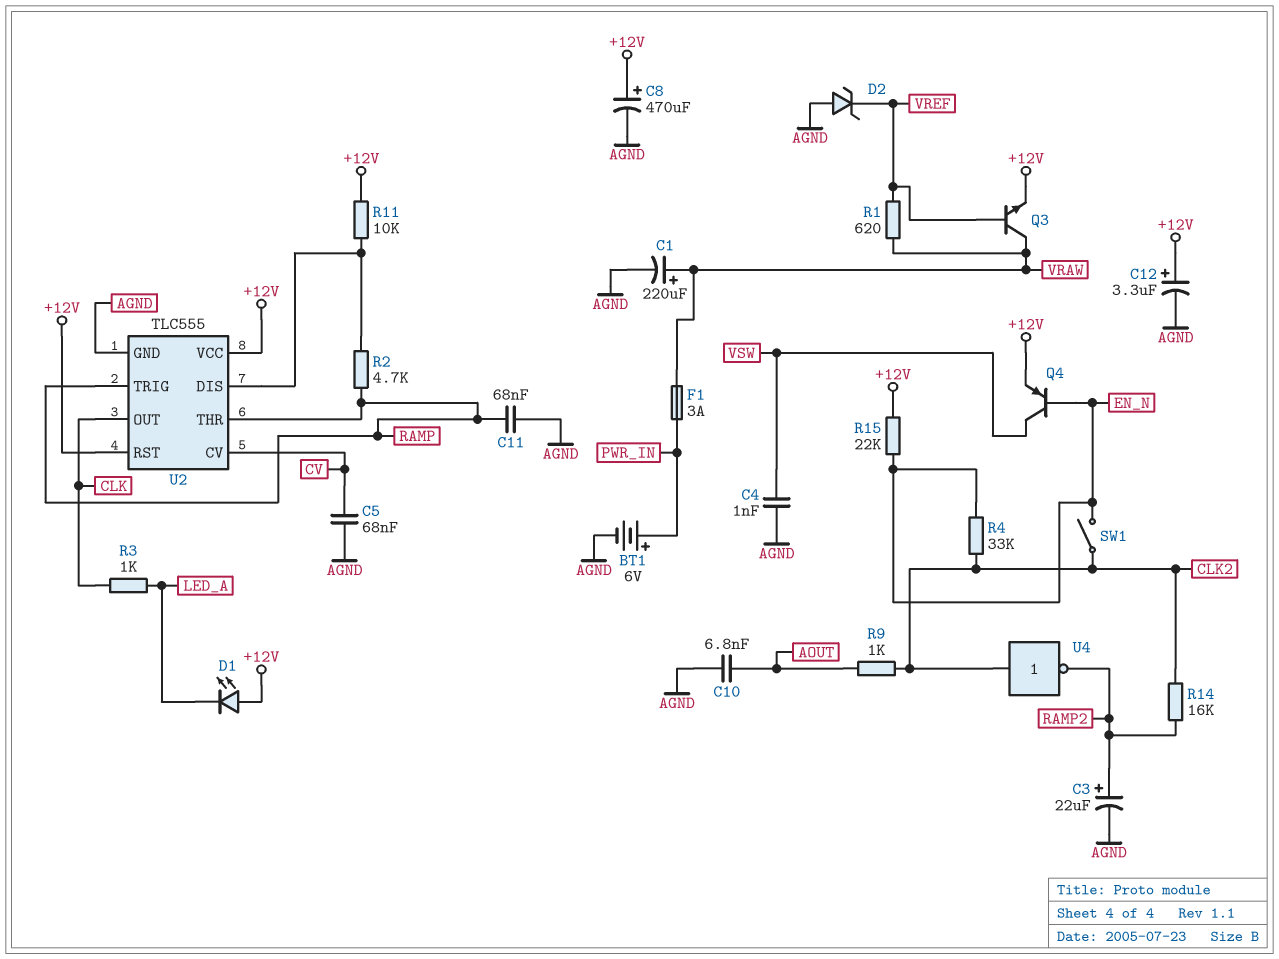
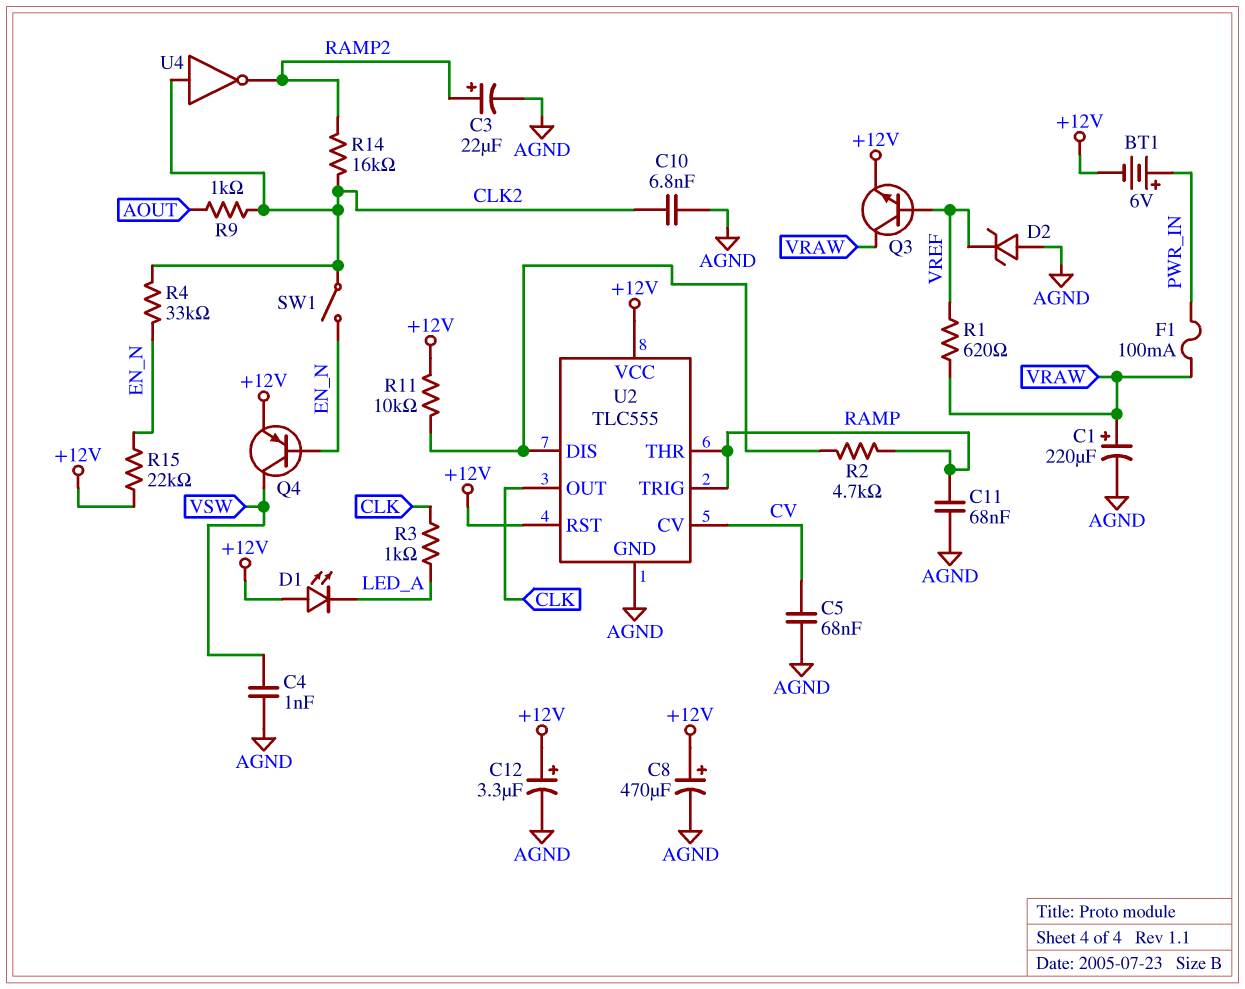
BT1: 6V (plus PWR_IN, minus AGND) -> 6V (plus PWR_IN, minus +12V)
C10: 6.8nF (AGND, AOUT) -> 6.8nF (AGND, CLK2)
F1: 3A (PWR_IN, VRAW) -> 100mA (PWR_IN, VRAW)

